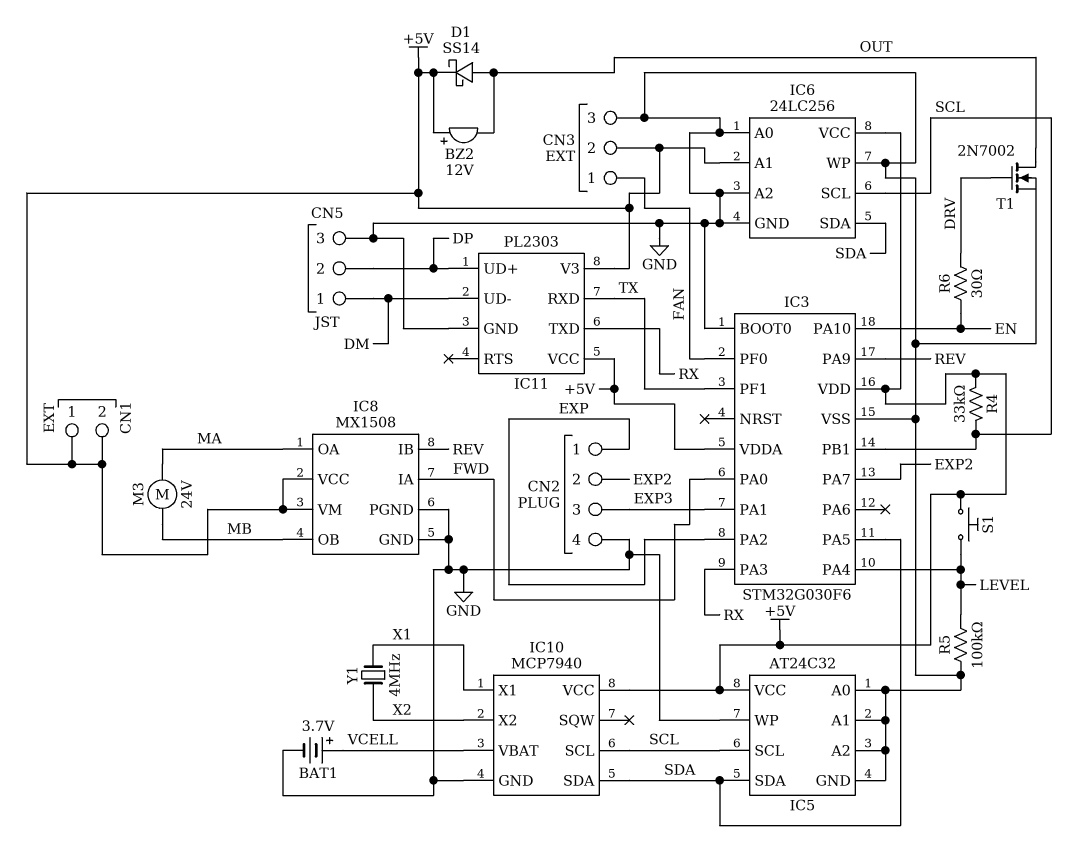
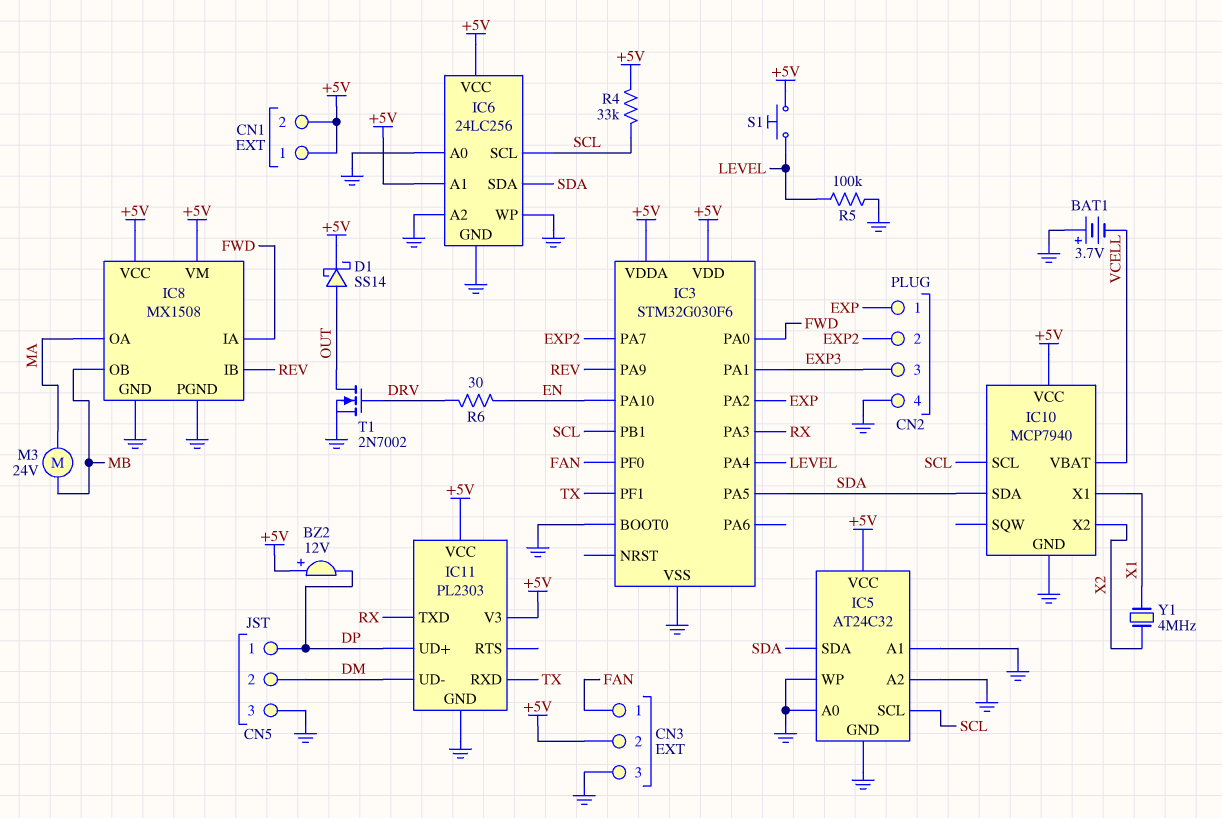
BAT1: 3.7V (plus VCELL, minus GND) -> 3.7V (plus GND, minus VCELL)
BZ2: buzzer 12V (plus +5V, minus OUT) -> buzzer 12V (plus +5V, minus DP)
CN5 pin 1: DM -> DP
CN5 pin 2: DP -> DM

